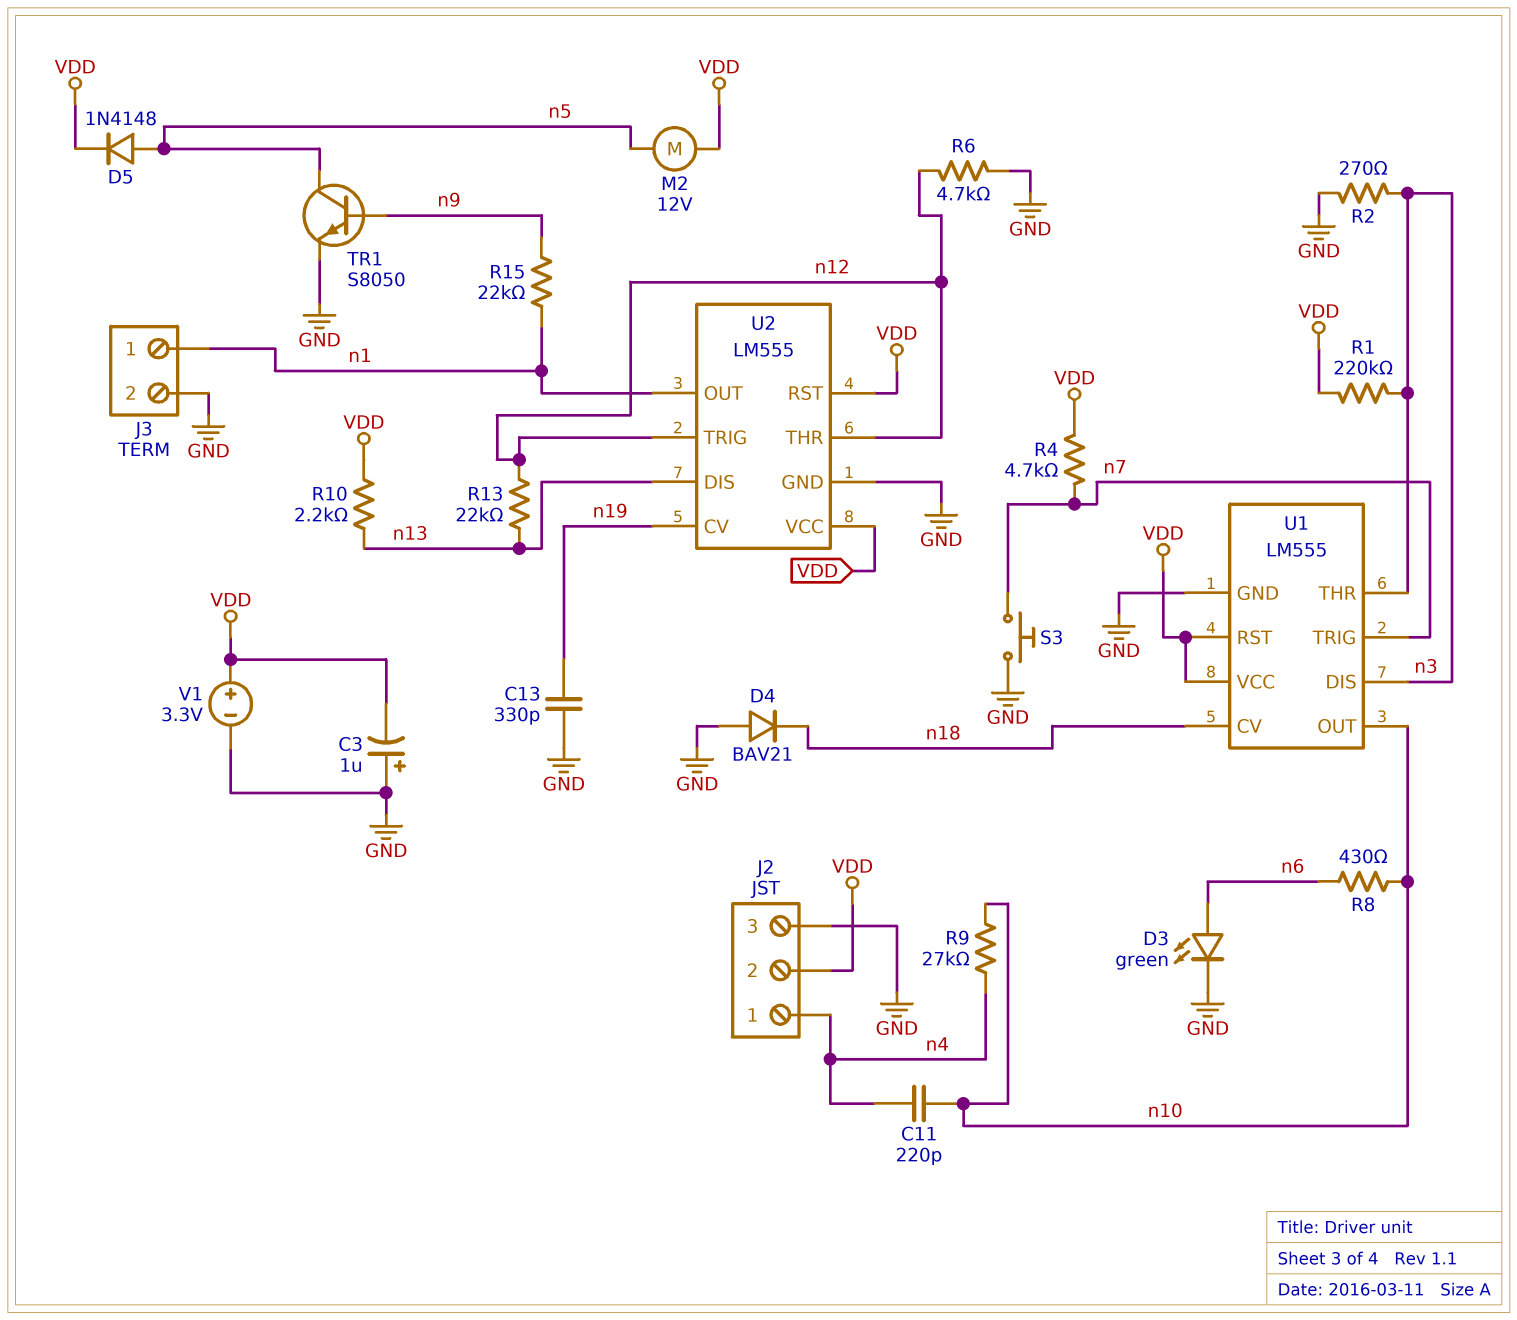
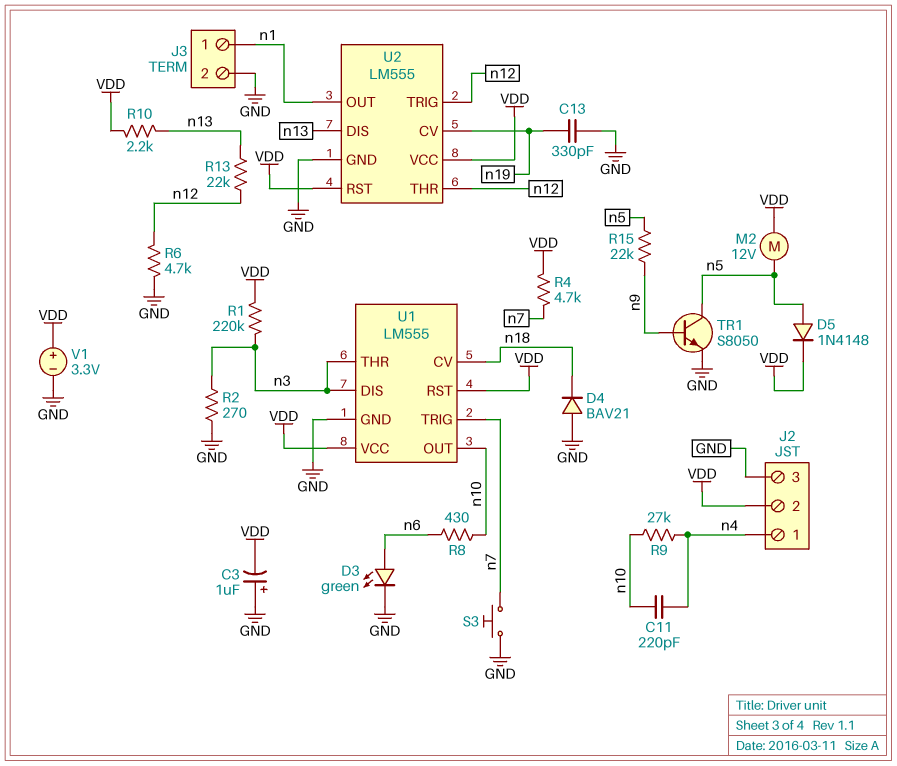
R15: 22k (n1, n9) -> 22k (n5, n9)

